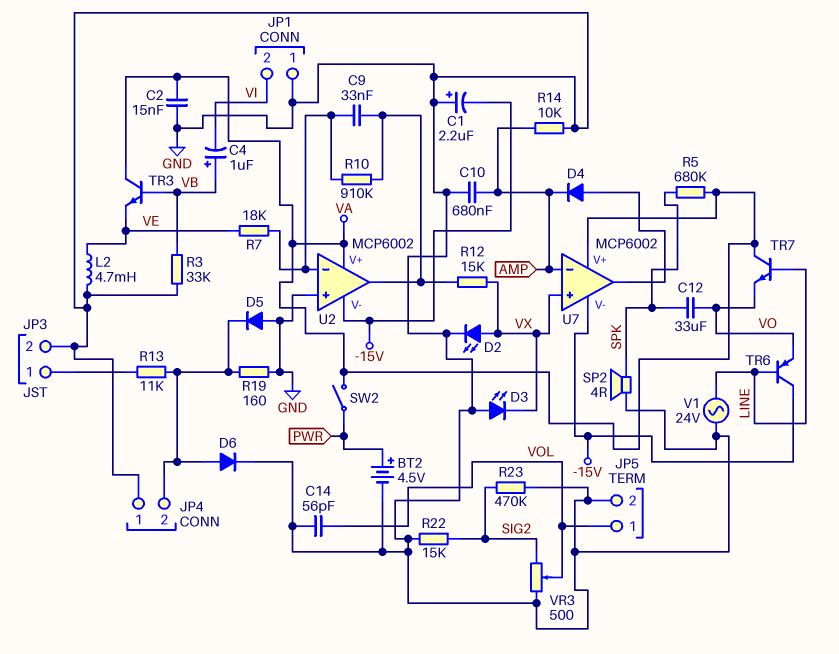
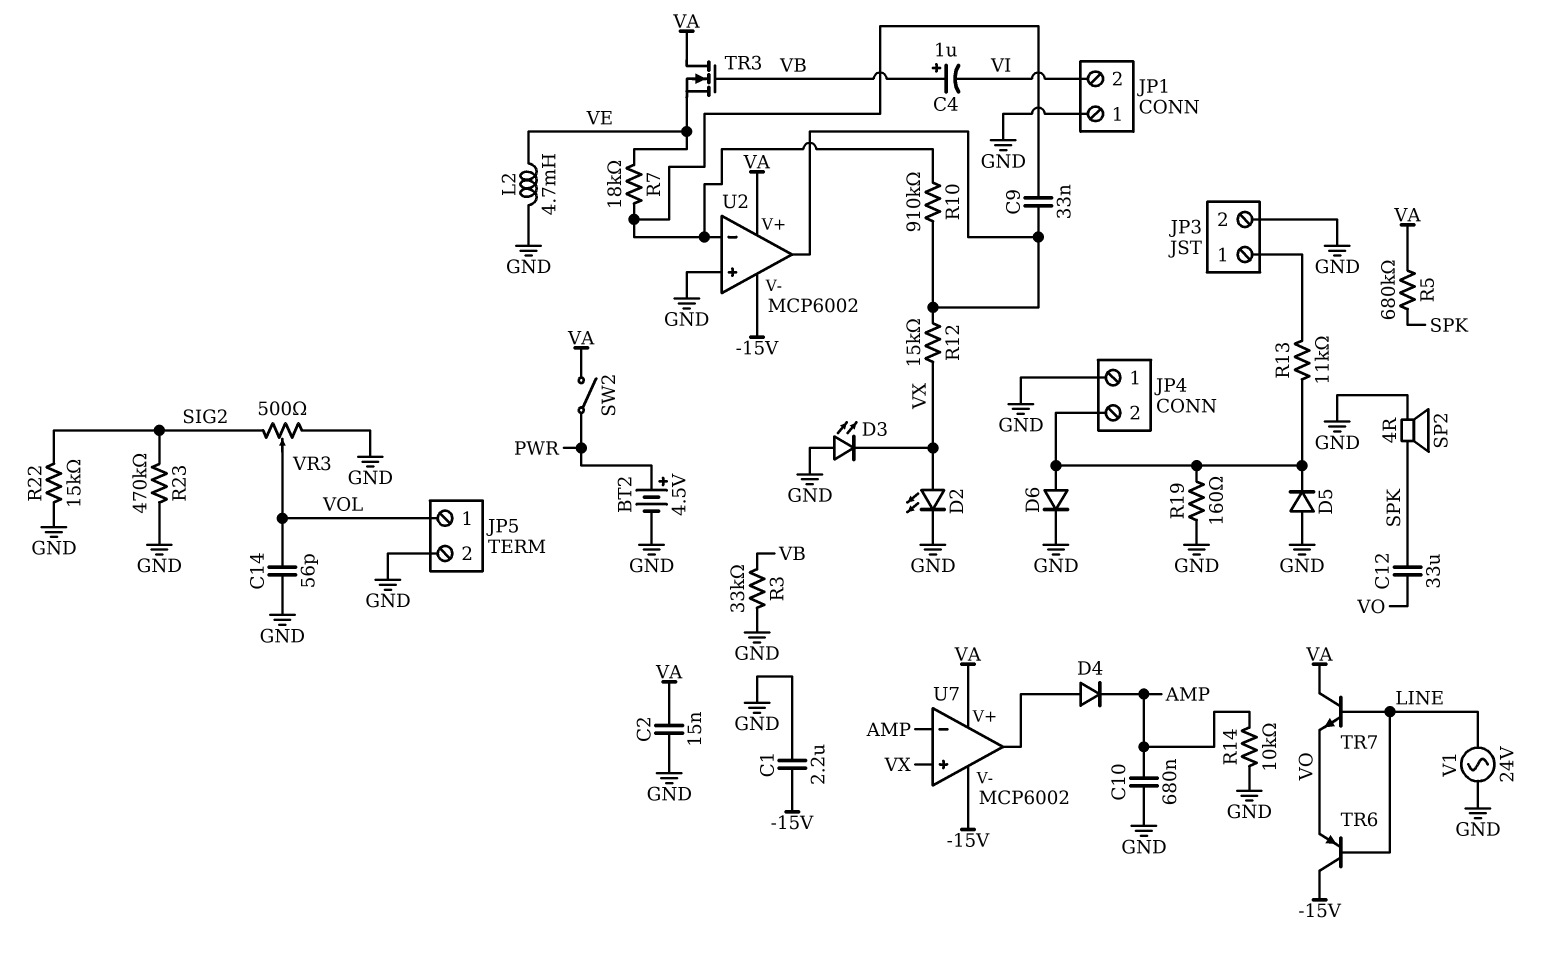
C1: 2.2uF (plus GND, minus -15V) -> 2.2uF (-15V, GND)
TR3: NPN (B VB, C VA, E VE) -> NMOS (G VB, D VA, S VE)

